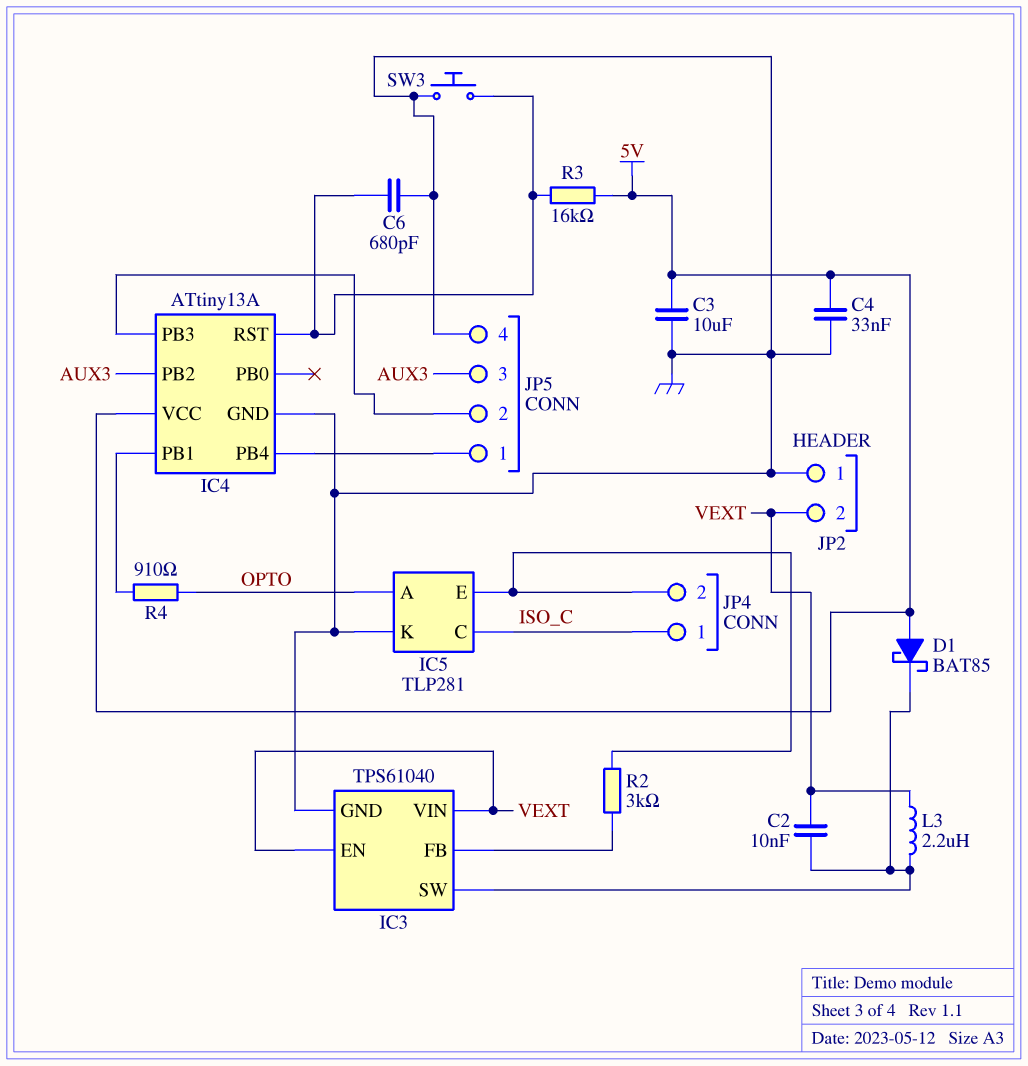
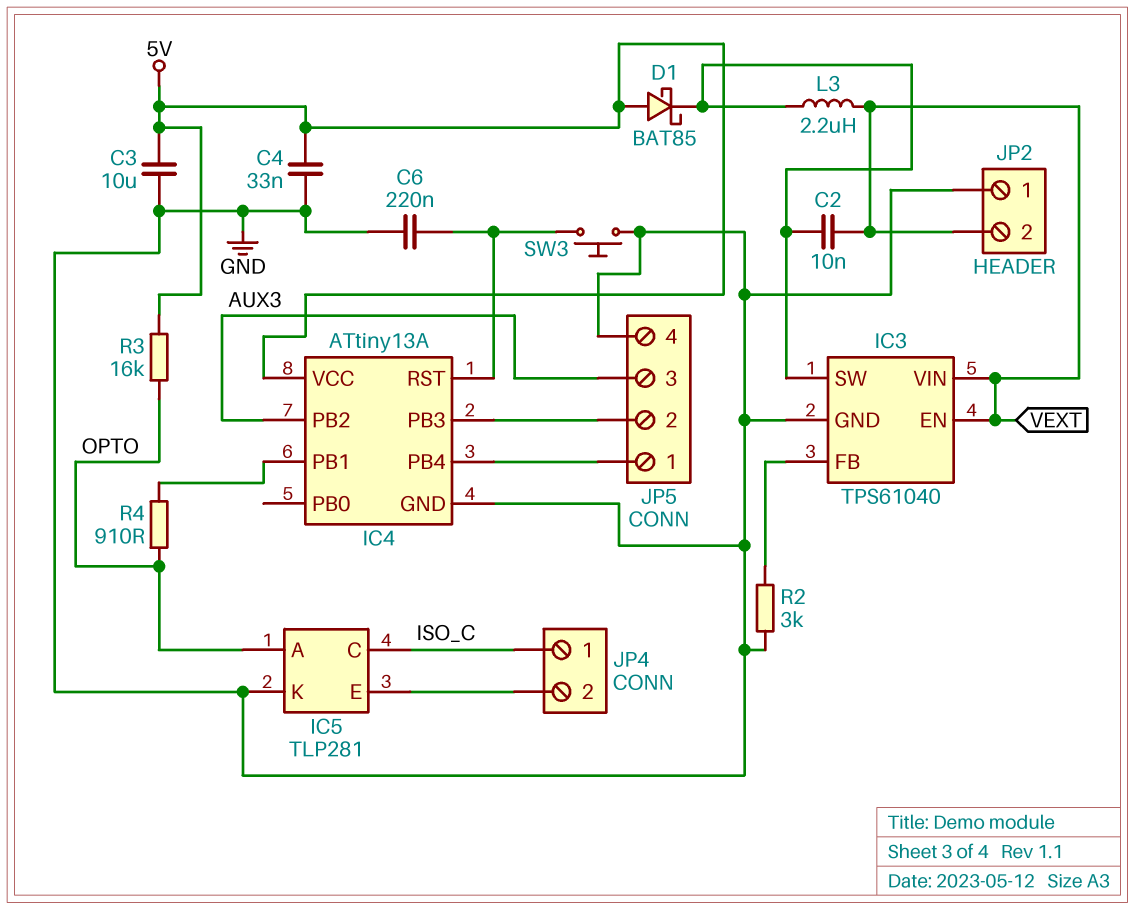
C6: 680pF (GND, IC4/RST) -> 220nF (GND, IC4/RST)
R2: 3k (IC3/FB, IC5/E) -> 3k (GND, IC3/FB)
R3: 16k (5V, IC4/RST) -> 16k (5V, OPTO)

